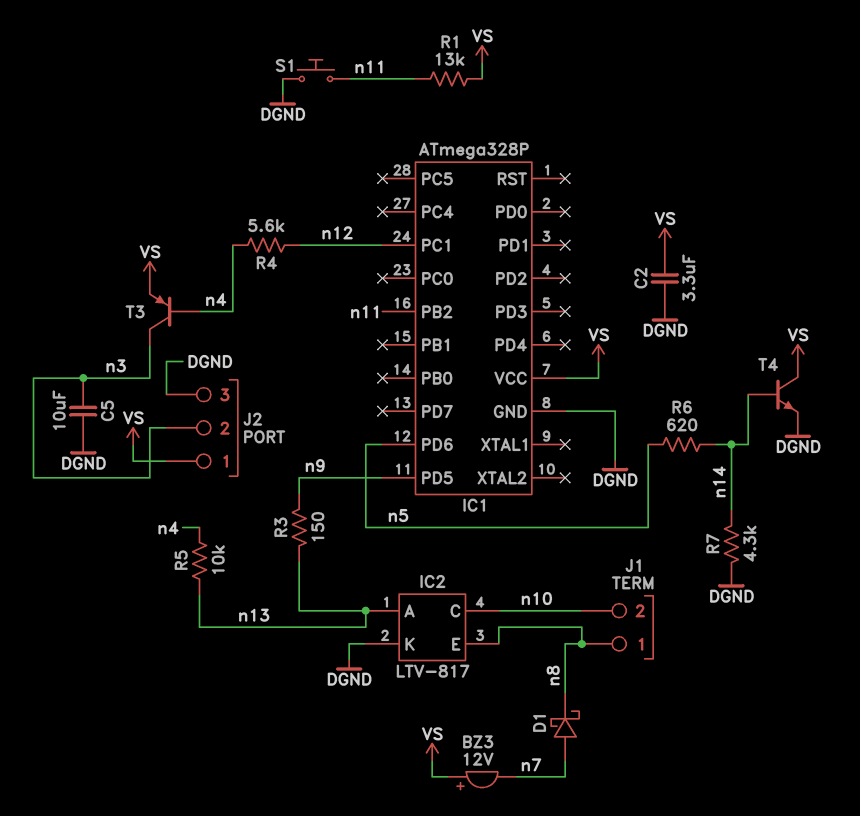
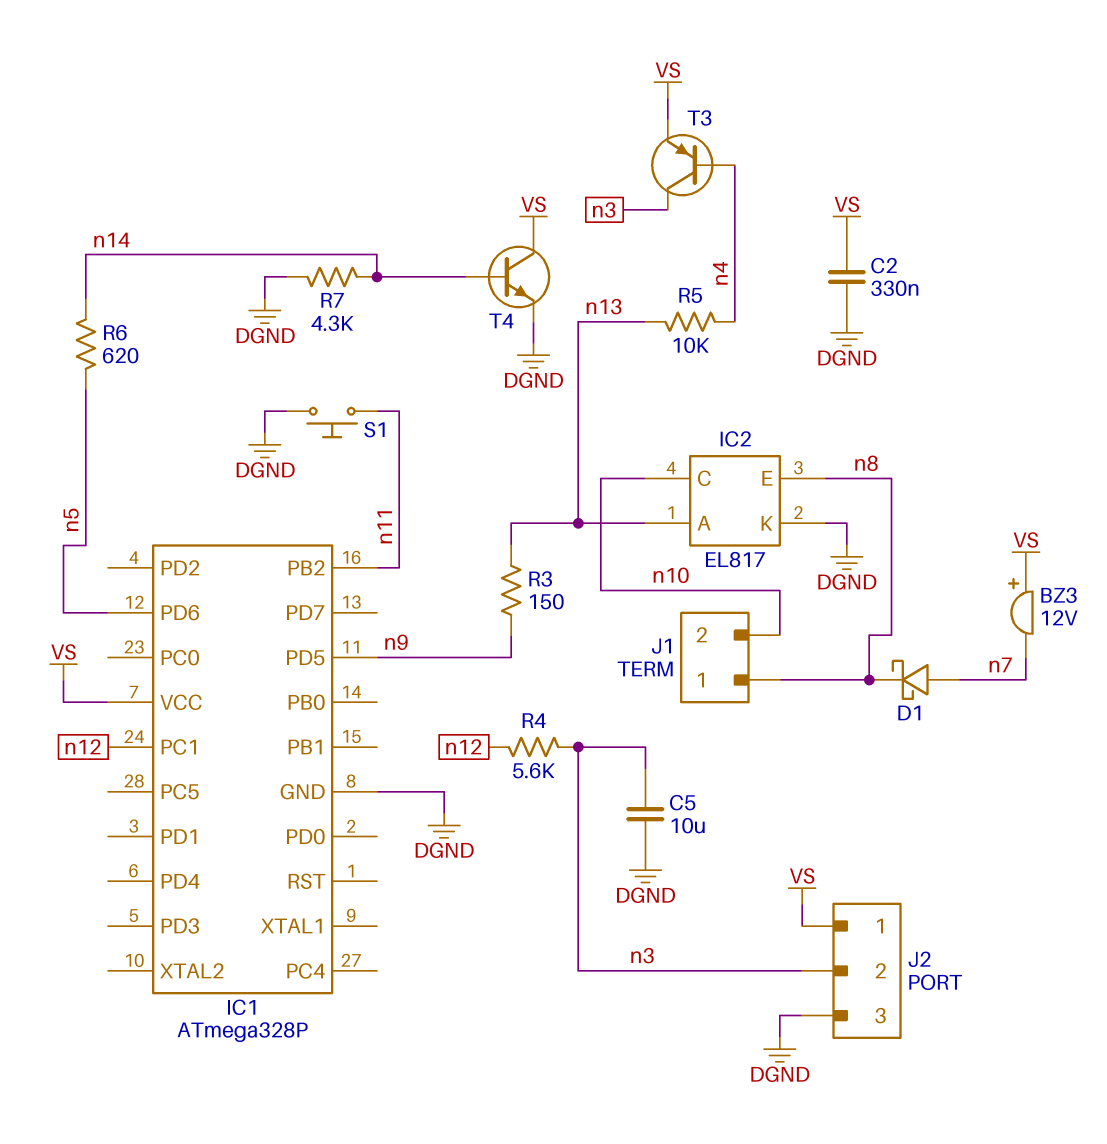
C2: 3.3uF (DGND, VS) -> 330nF (DGND, VS)
IC2: LTV-817 -> EL817
R1: 13k (VS, n11) -> none
R4: 5.6k (n4, n12) -> 5.6k (n3, n12)

